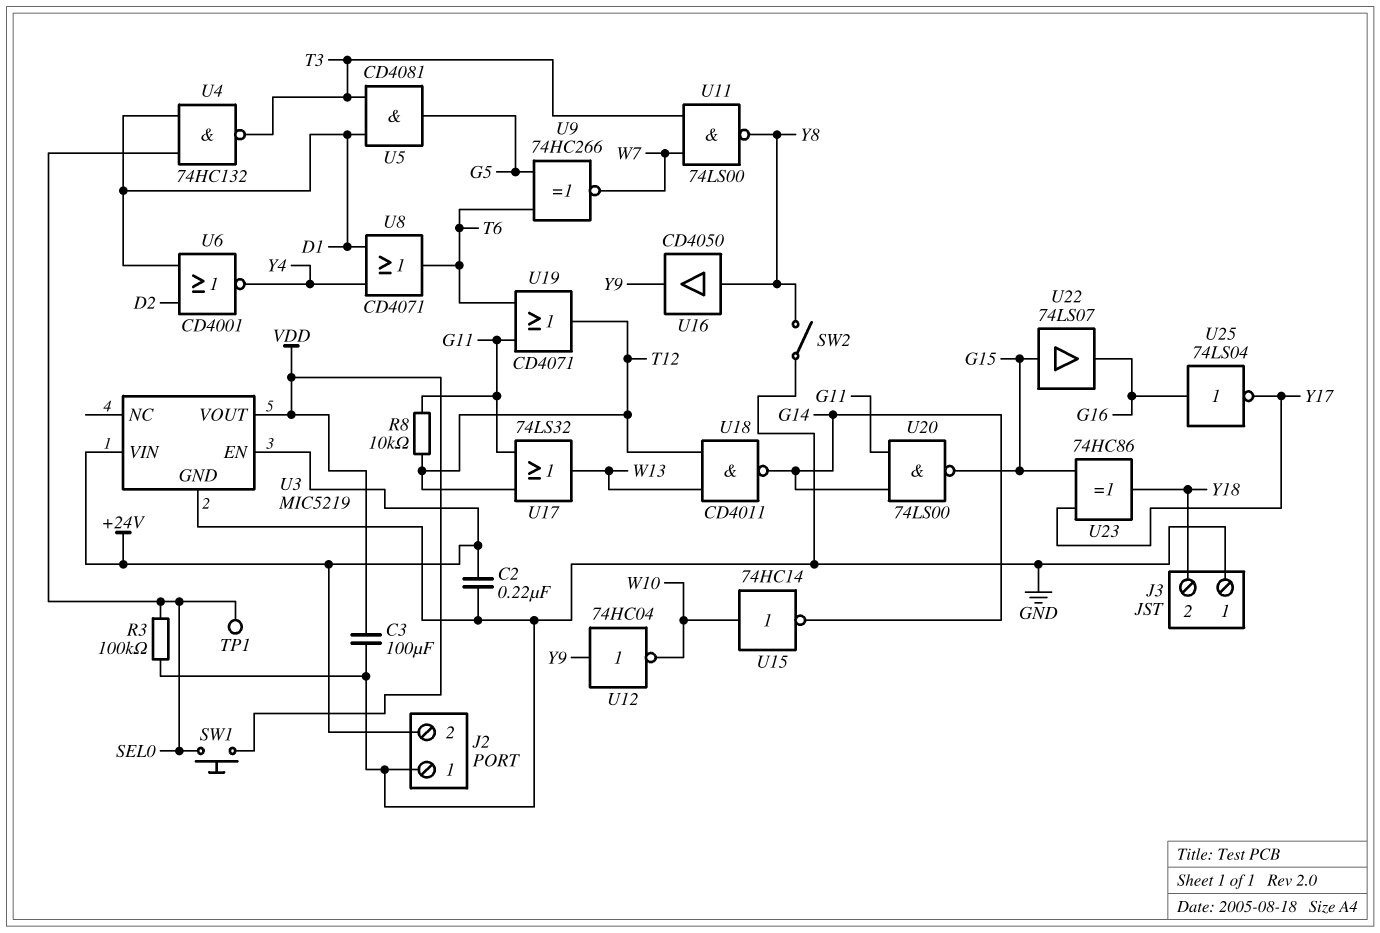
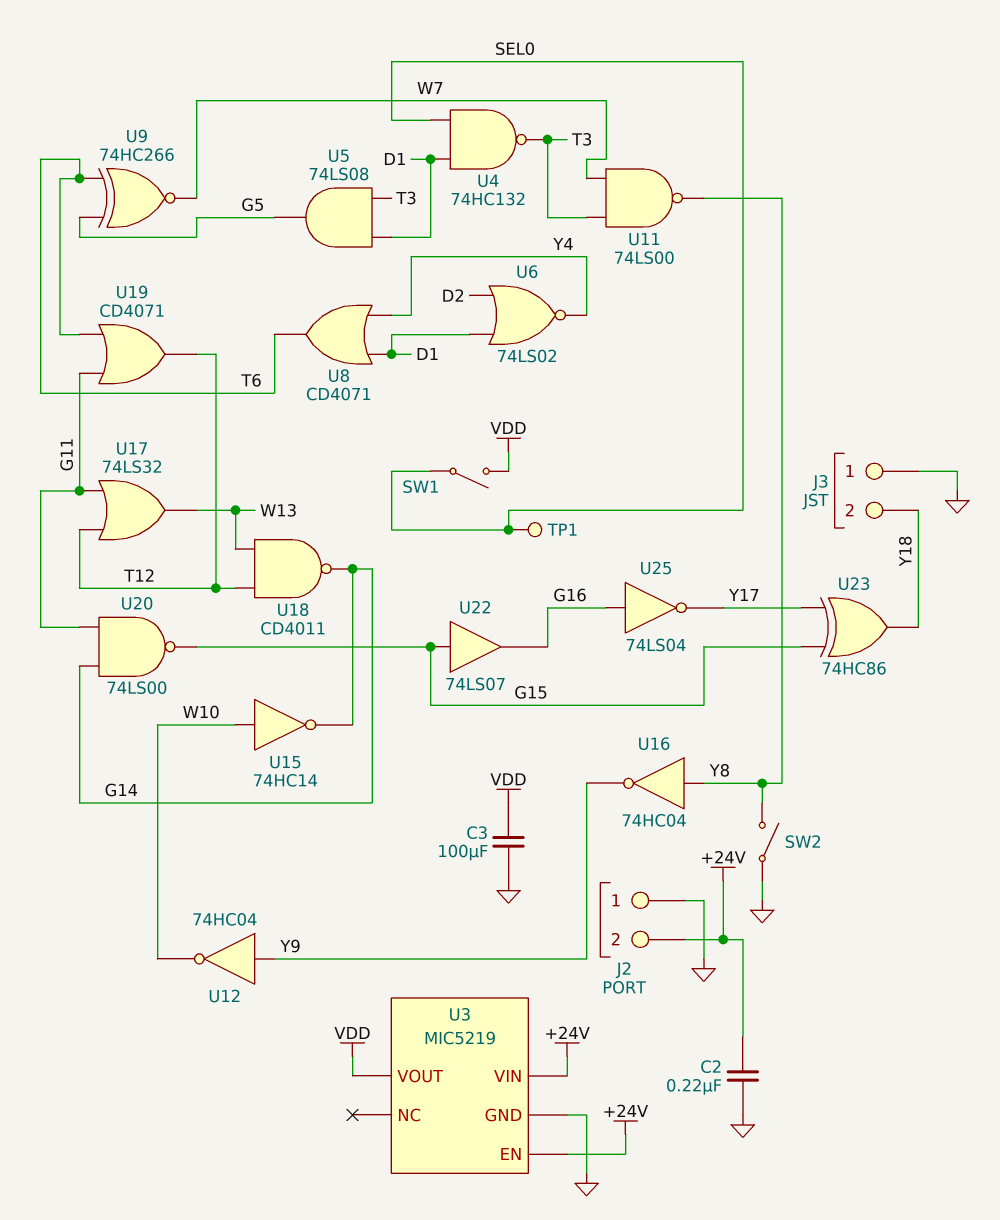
R3: 100k (GND, SEL0) -> none
R8: 10k (G11, T12) -> none
SW1: button (SEL0, VDD) -> switch (SEL0, VDD)
U5: AND CD4081 (in D1, in T3, out G5) -> AND 74LS08 (in D1, in T3, out G5)
U6: NOR CD4001 (in D1, in D2, out Y4) -> NOR 74LS02 (in D1, in D2, out Y4)
U16: buffer CD4050 (in Y8, out Y9) -> NOT 74HC04 (in Y8, out Y9)

